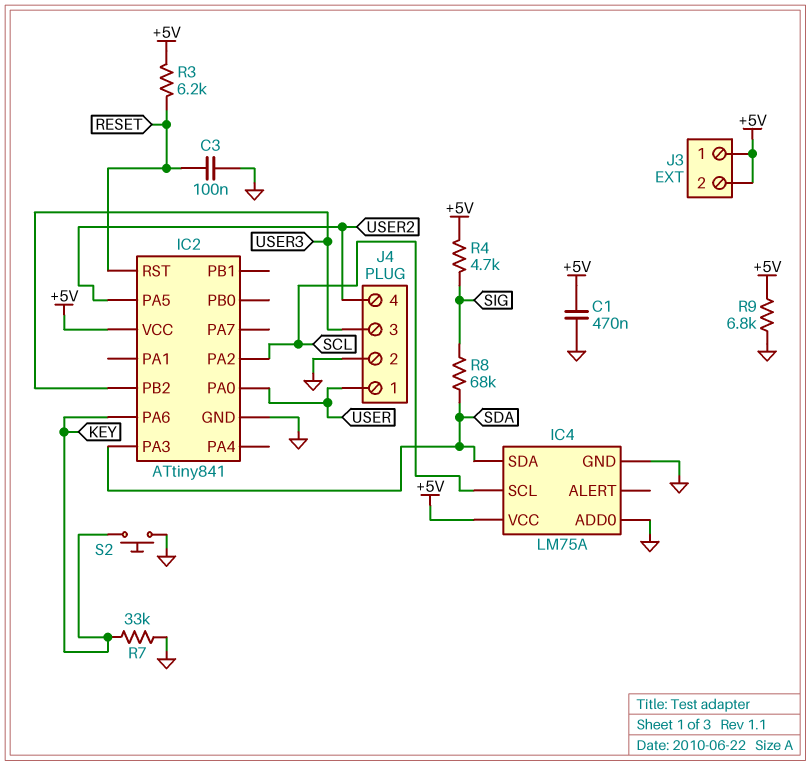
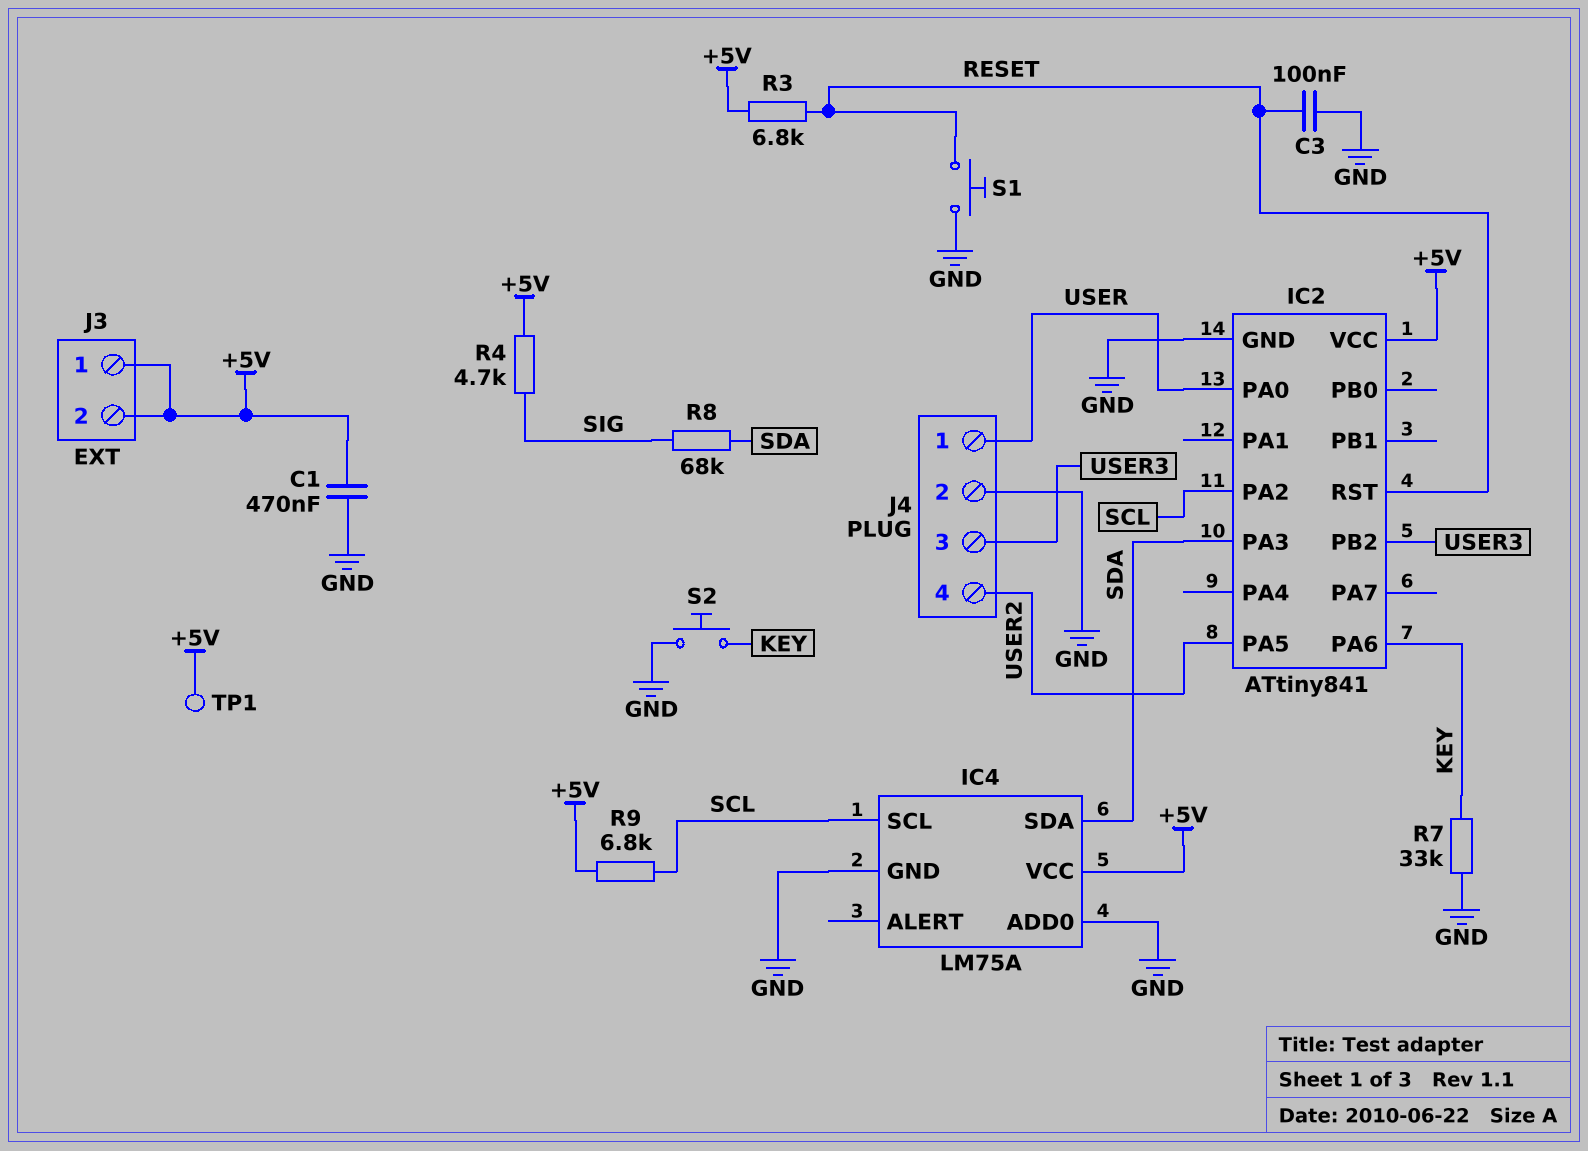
R3: 6.2k (+5V, RESET) -> 6.8k (+5V, RESET)
R9: 6.8k (+5V, GND) -> 6.8k (+5V, SCL)
S1: none -> button (GND, RESET)
TP1: none -> test point (+5V)

